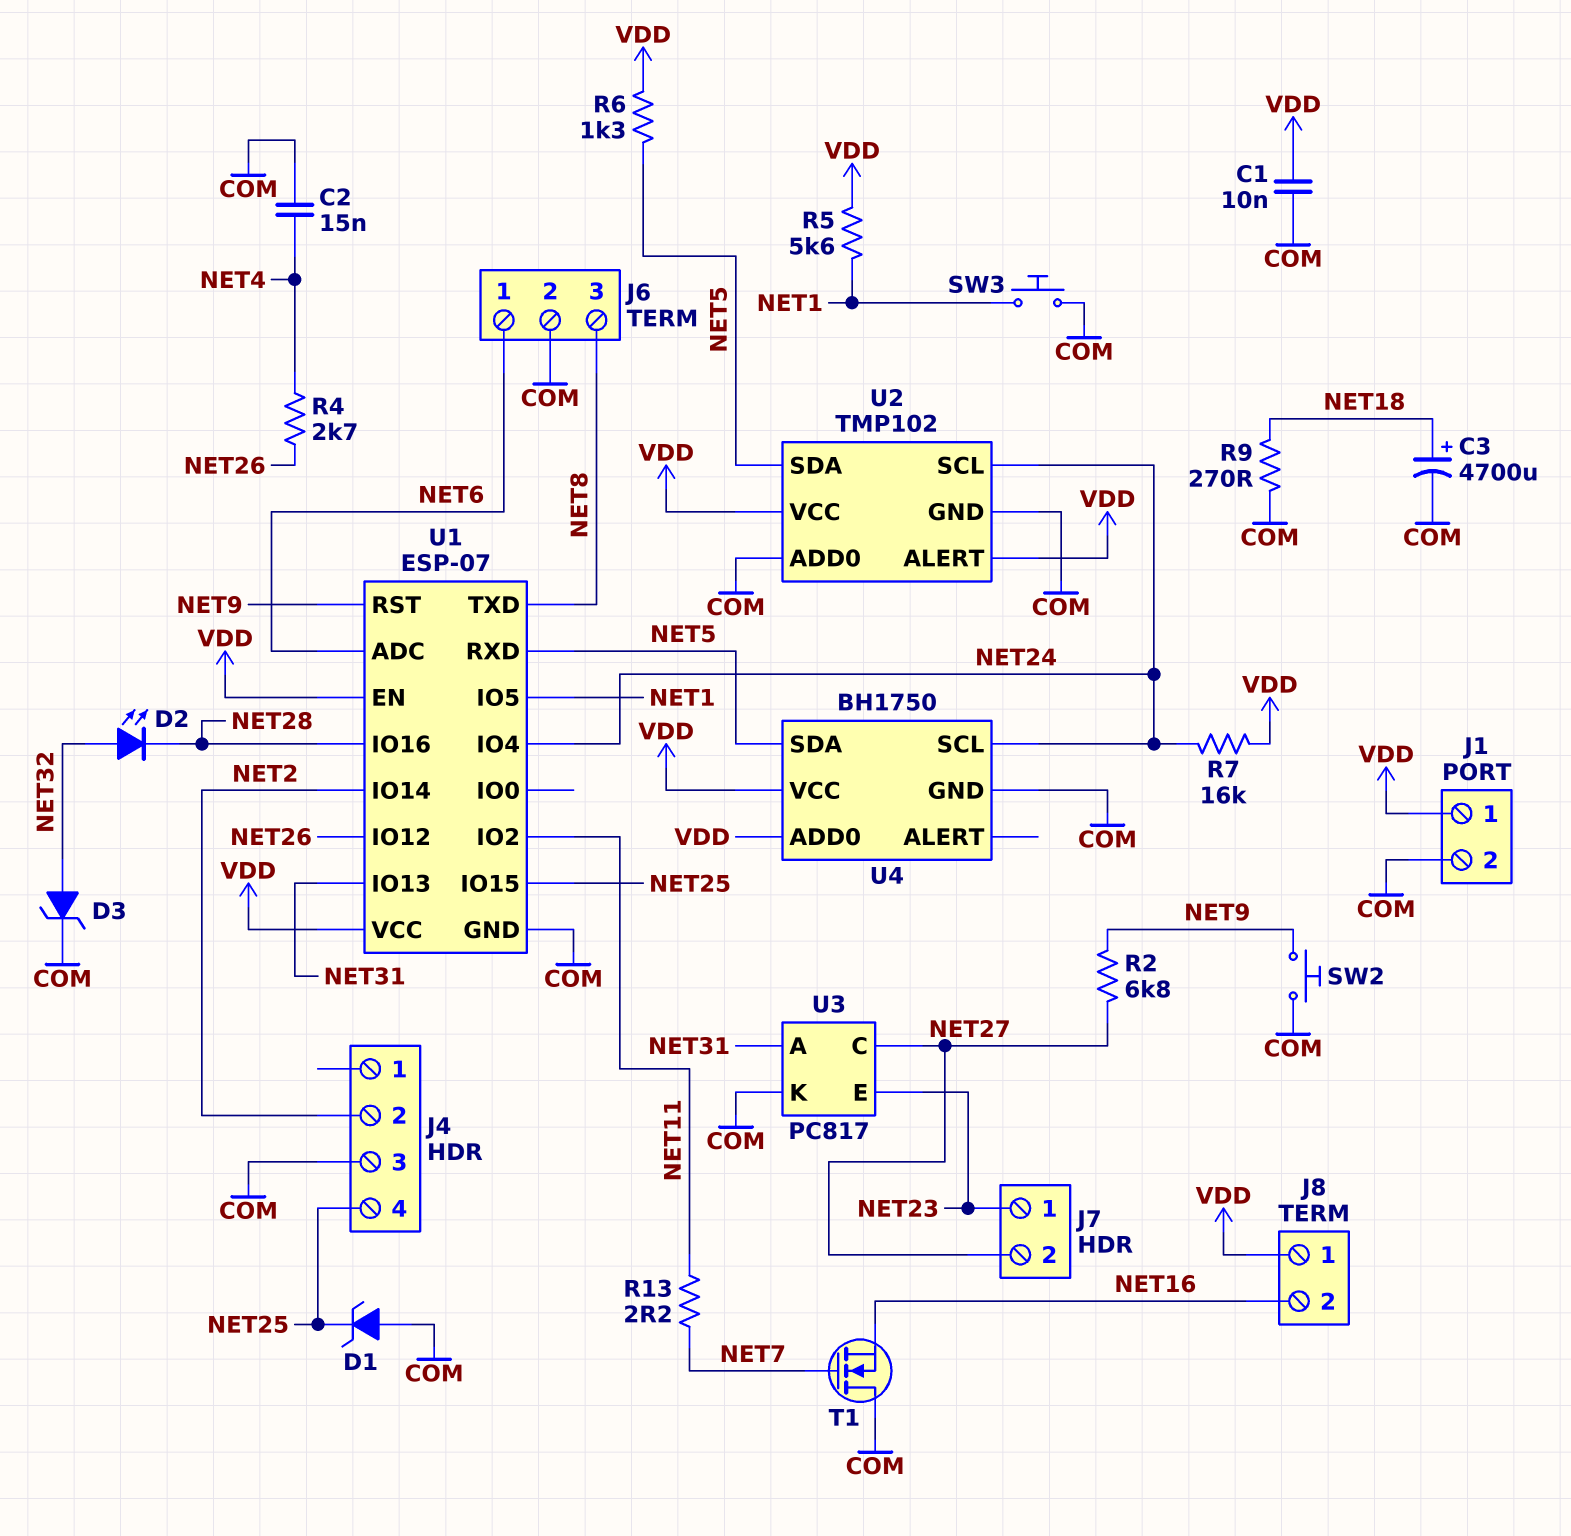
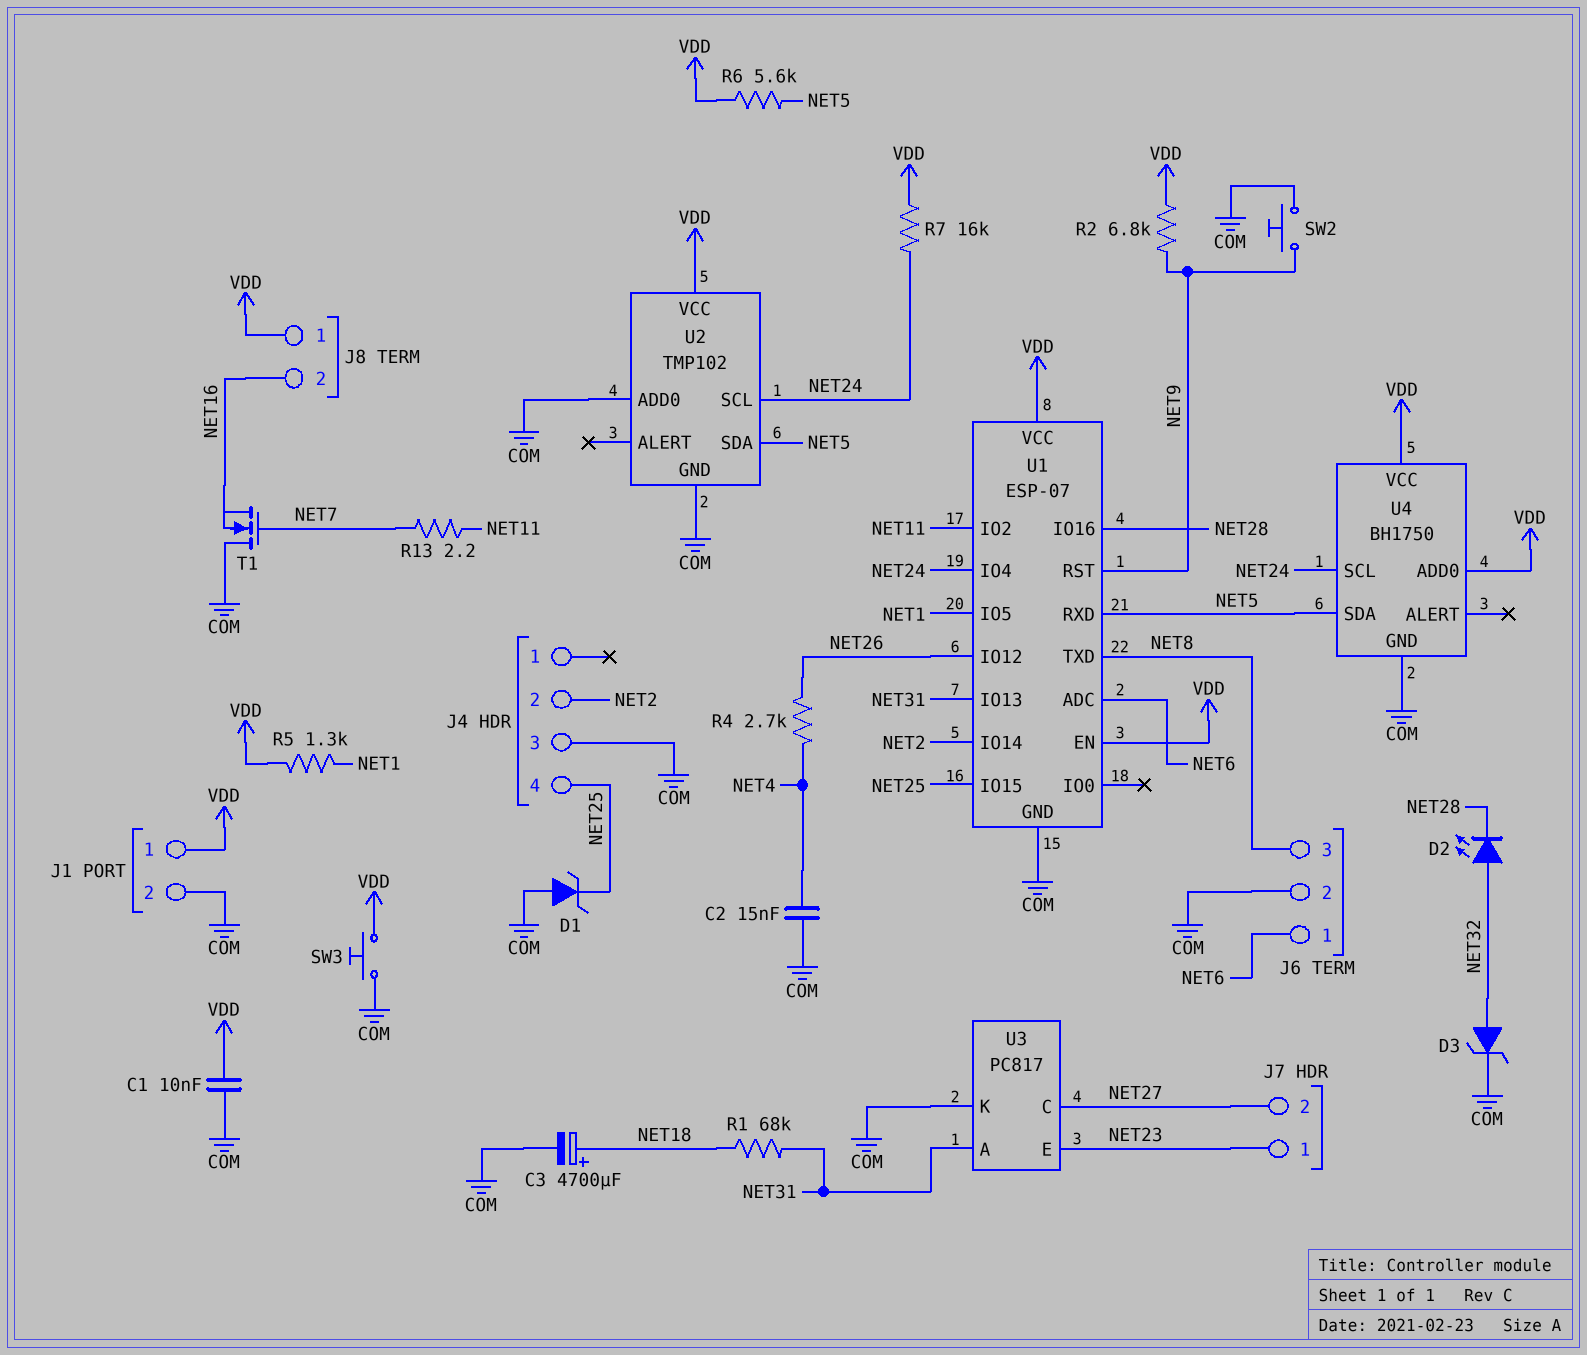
R1: none -> 68k (NET18, NET31)
R2: 6.8k (NET9, NET27) -> 6.8k (NET9, VDD)
R5: 5.6k (NET1, VDD) -> 1.3k (NET1, VDD)
R6: 1.3k (NET5, VDD) -> 5.6k (NET5, VDD)
R9: 270 (COM, NET18) -> none
SW3: button (COM, NET1) -> button (COM, VDD)
U2 pin ALERT: VDD -> none

